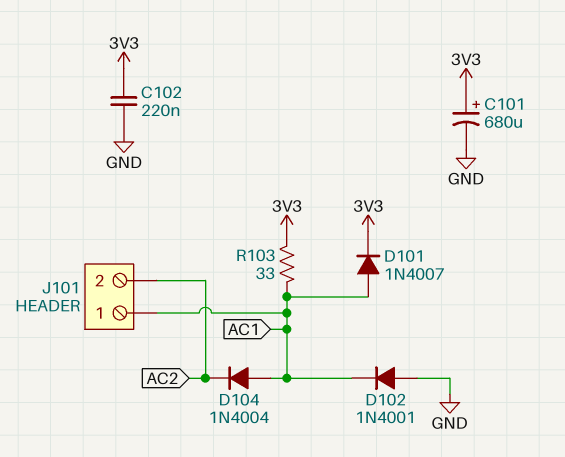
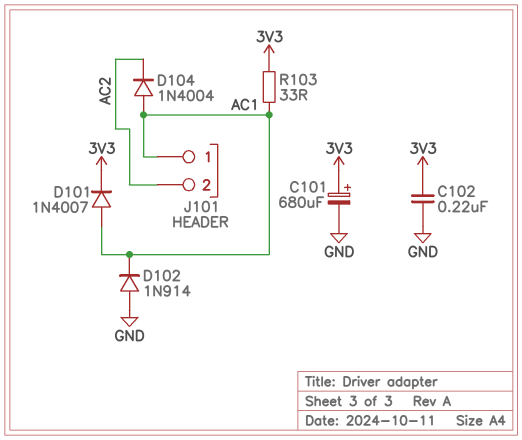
D102: diode 1N4001 (A GND, K AC1) -> diode 1N914 (A GND, K AC1)

